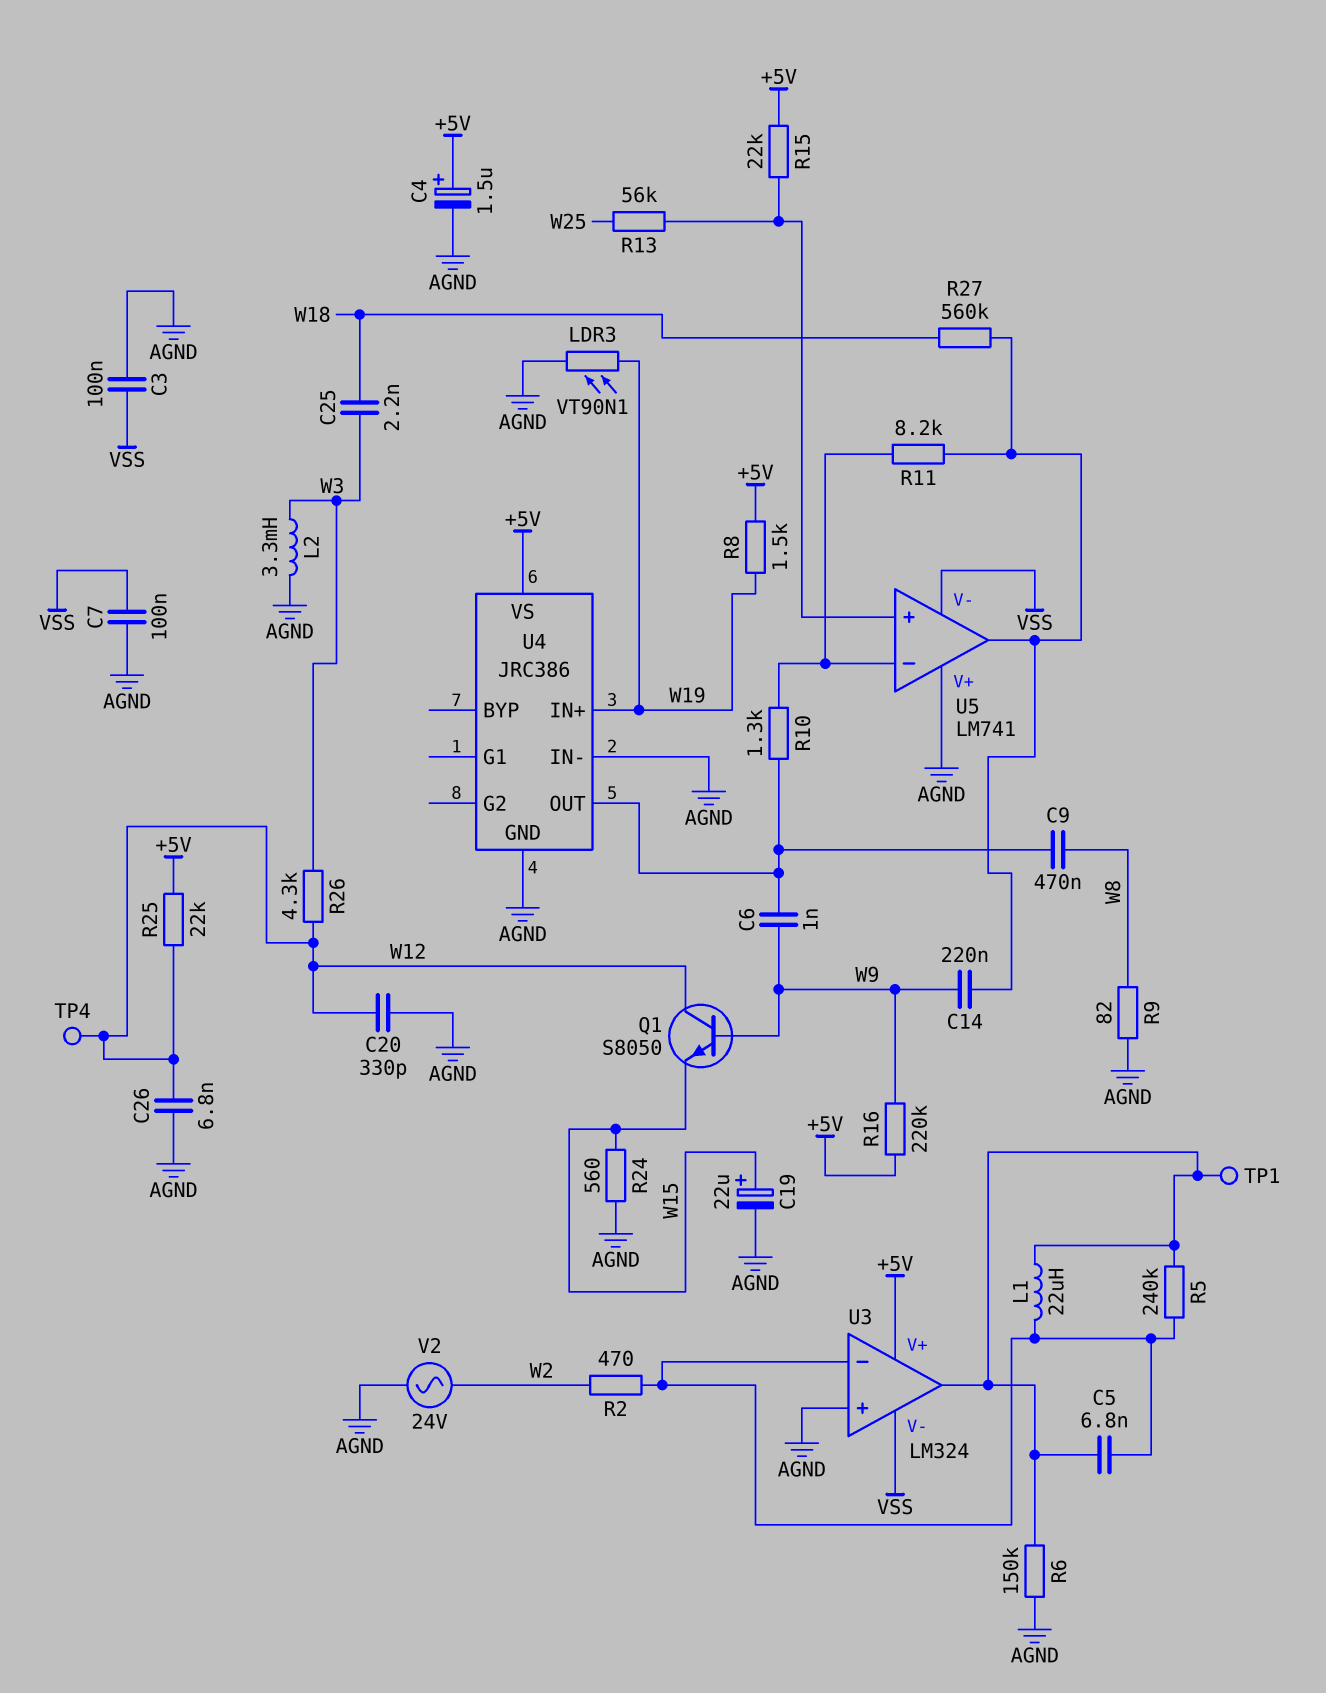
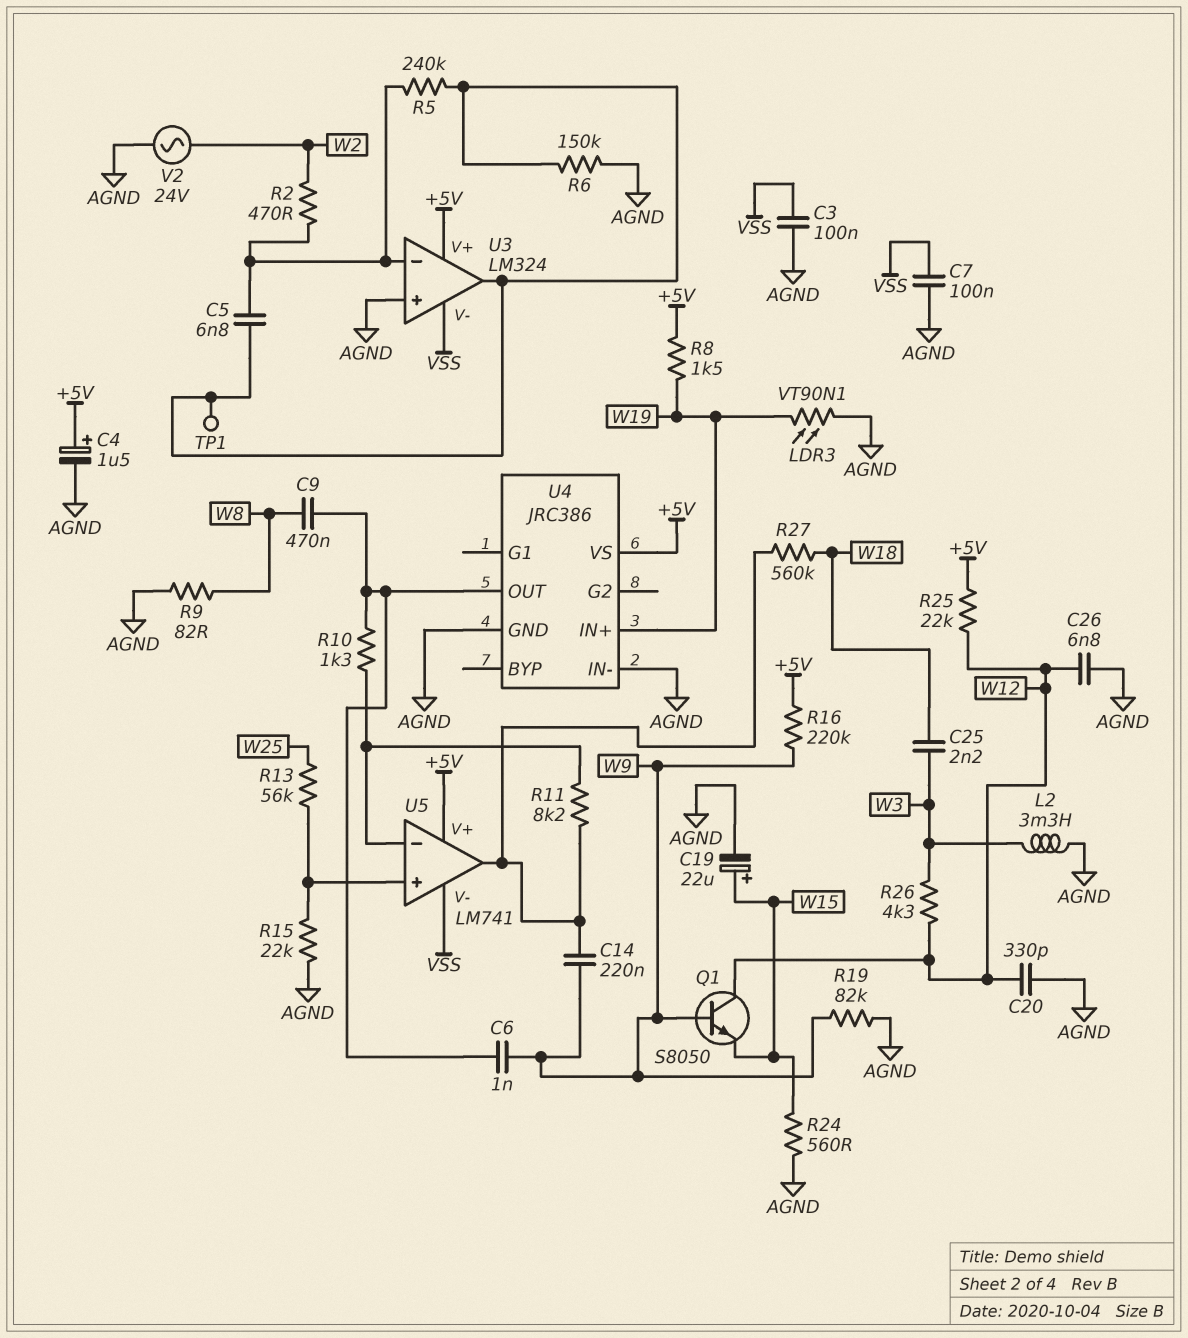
L1: 22uH (U3/in-, U3/out) -> none
R15: 22k (+5V, U5/in+) -> 22k (AGND, U5/in+)
R19: none -> 82k (AGND, W9)
TP4: test point (W12) -> none
U5 pin V+: AGND -> +5V

